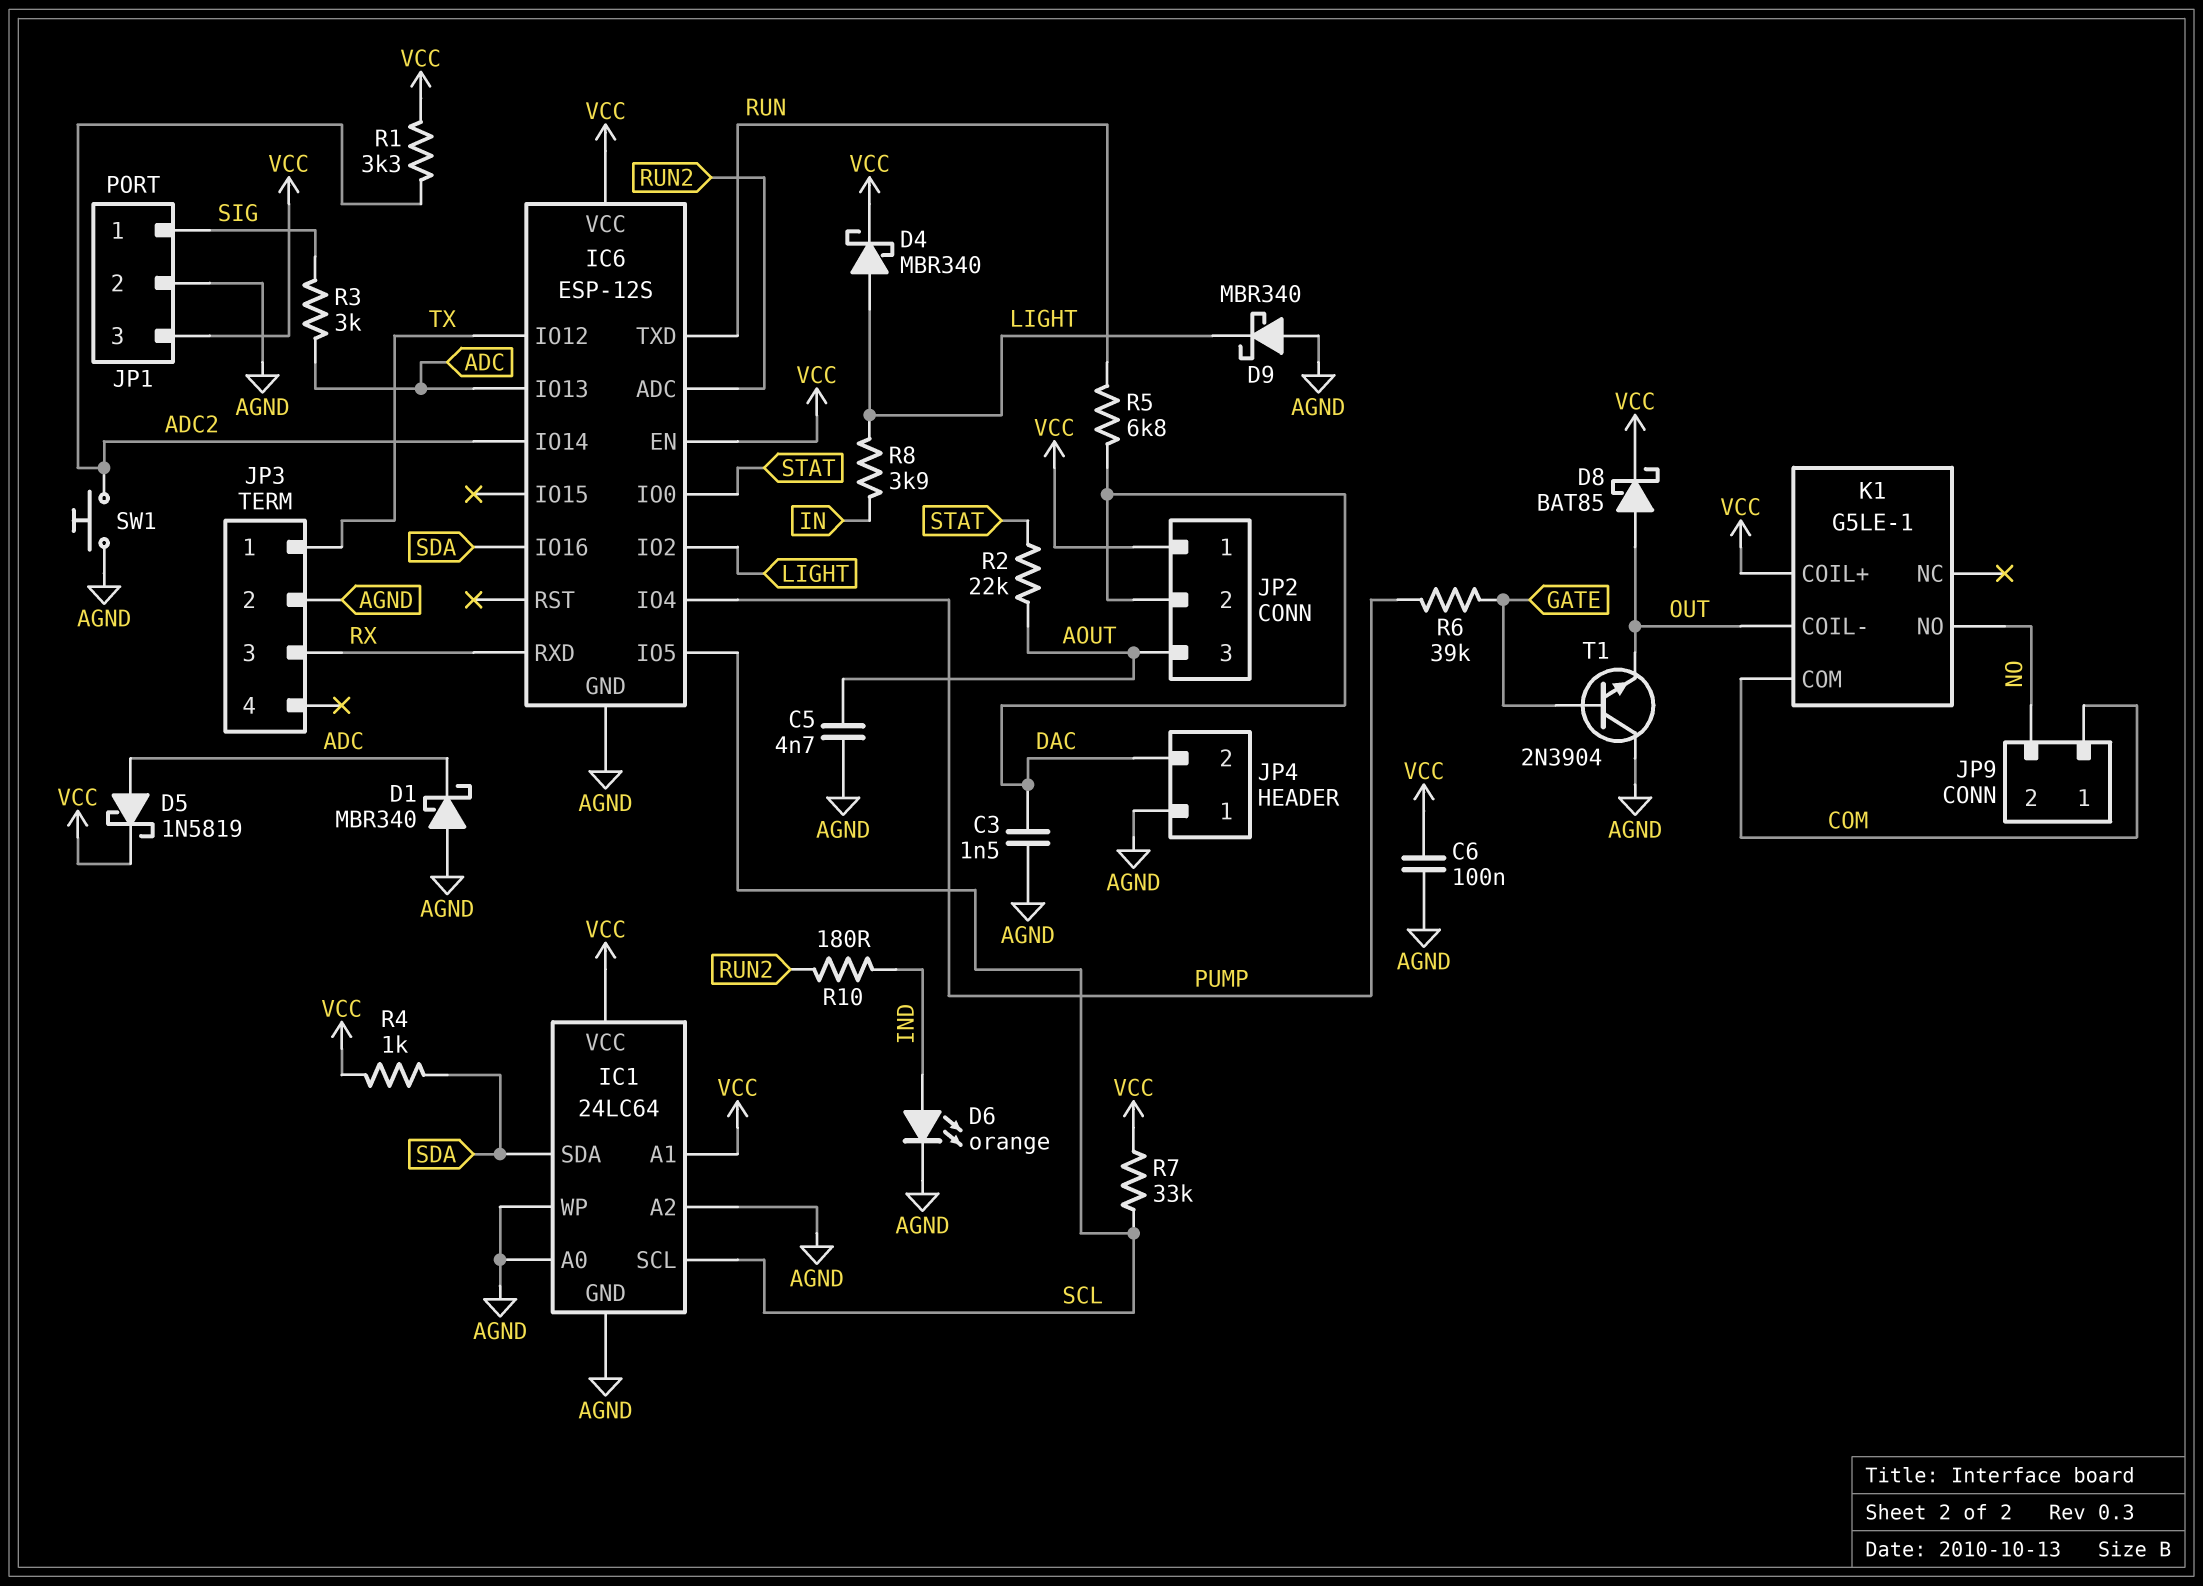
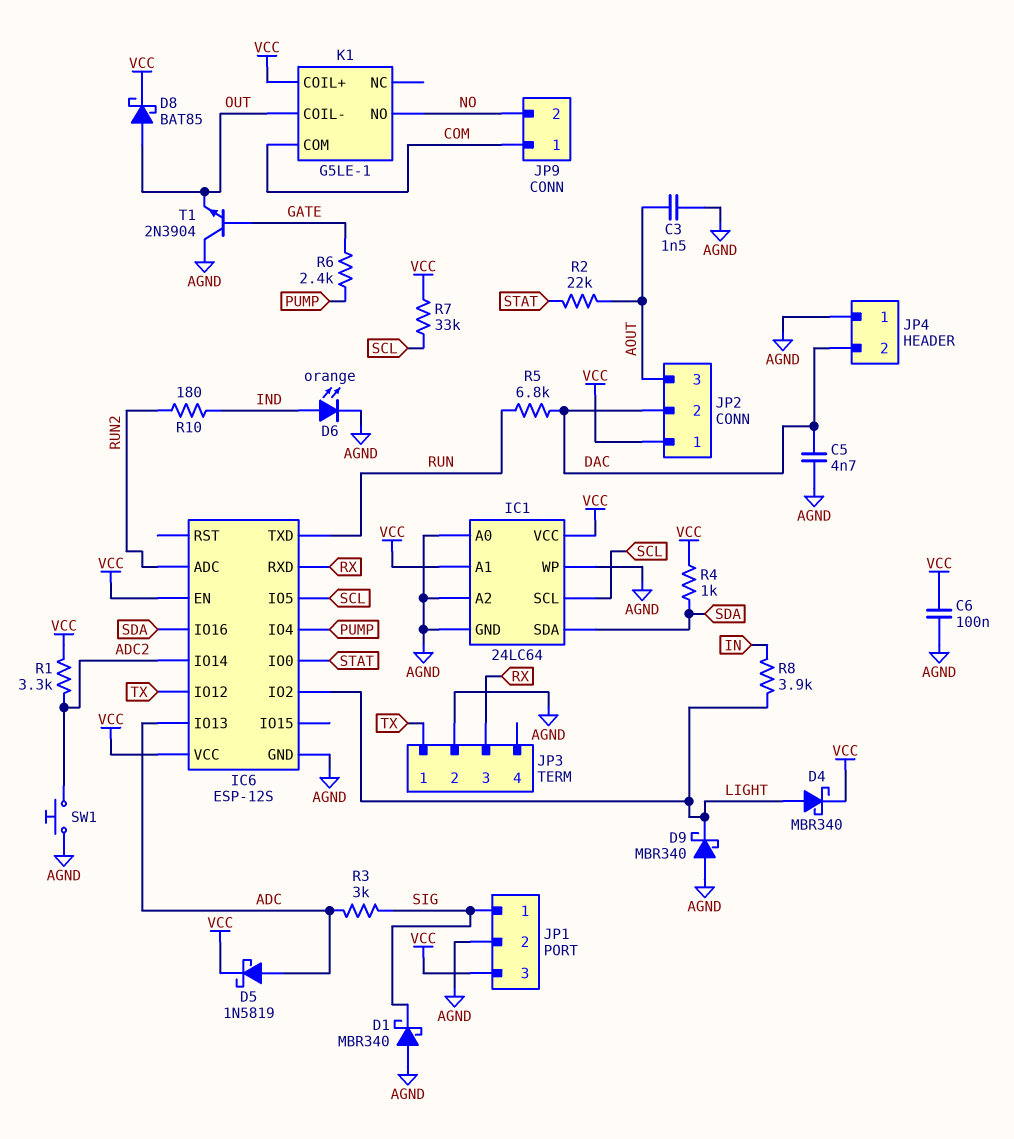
C3: 1.5nF (AGND, DAC) -> 1.5nF (AGND, AOUT)
C5: 4.7nF (AGND, AOUT) -> 4.7nF (AGND, DAC)
D1: schottky MBR340 (A AGND, K ADC) -> schottky MBR340 (A AGND, K SIG)
R6: 39k (GATE, PUMP) -> 2.4k (GATE, PUMP)

